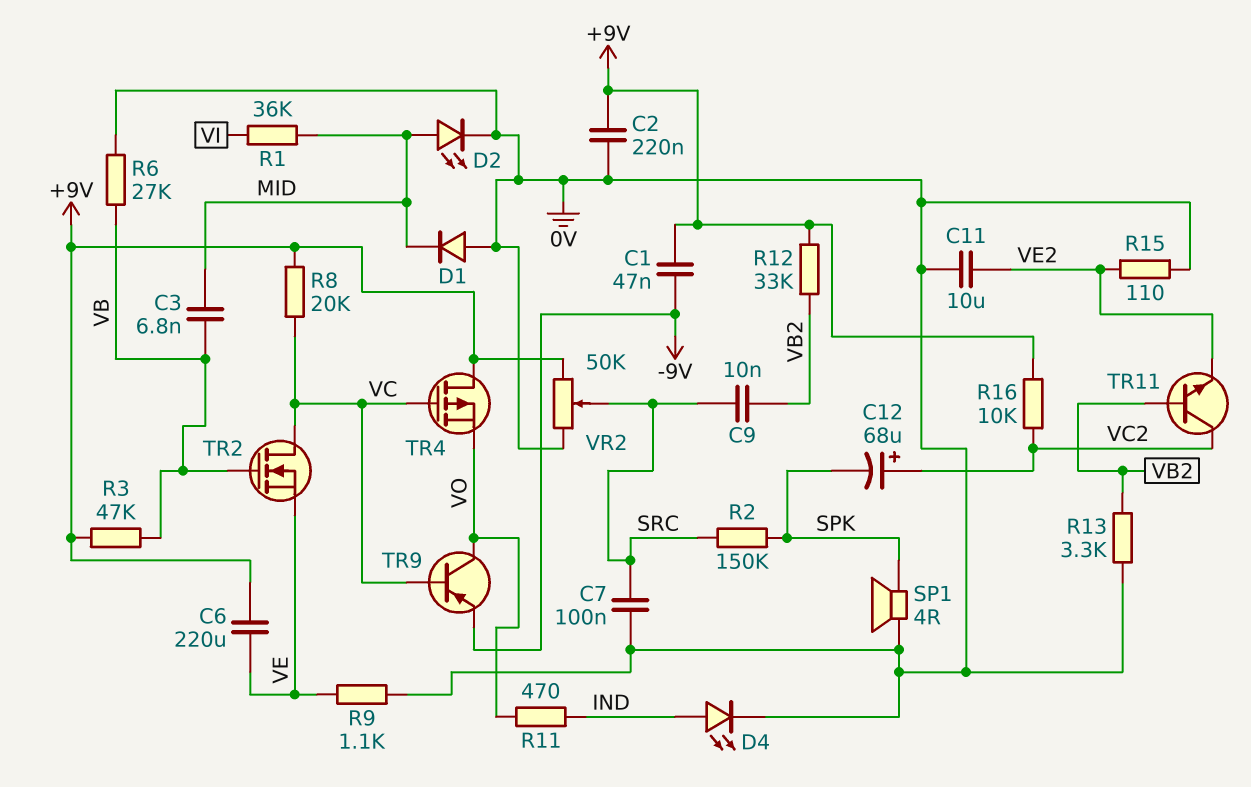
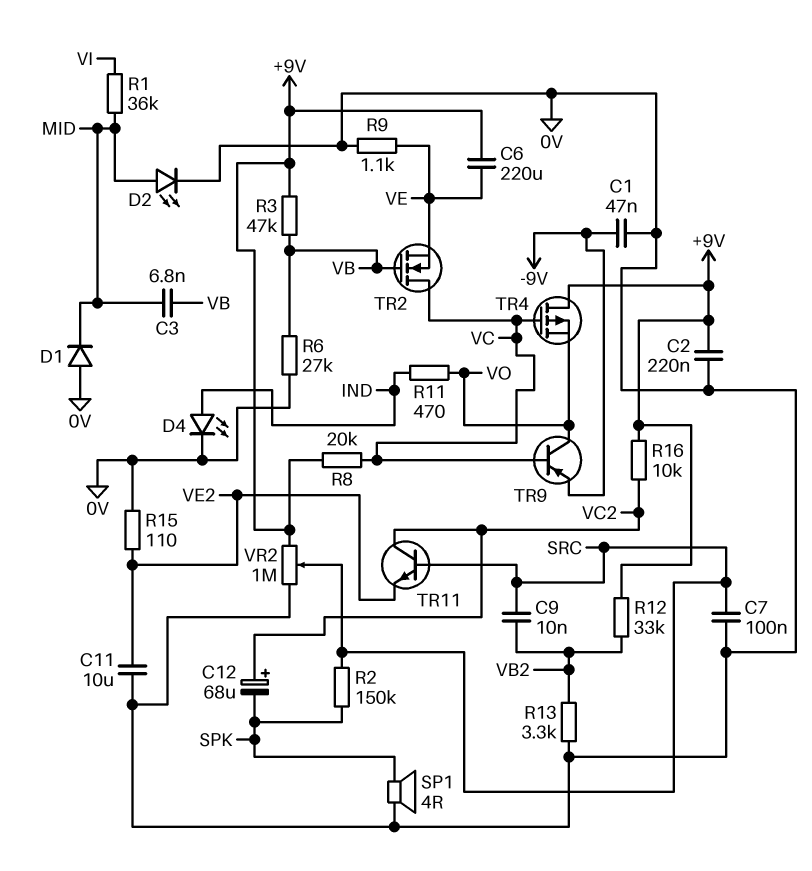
C1: 47nF (+9V, -9V) -> 47nF (-9V, 0V)
TR11: NPN (B VB2, C VC2, E VE2) -> NPN (B SRC, C VC2, E VE2)
VR2: 50k (+9V, 0V, wiper SRC) -> 1M (+9V, 0V, wiper SRC)

